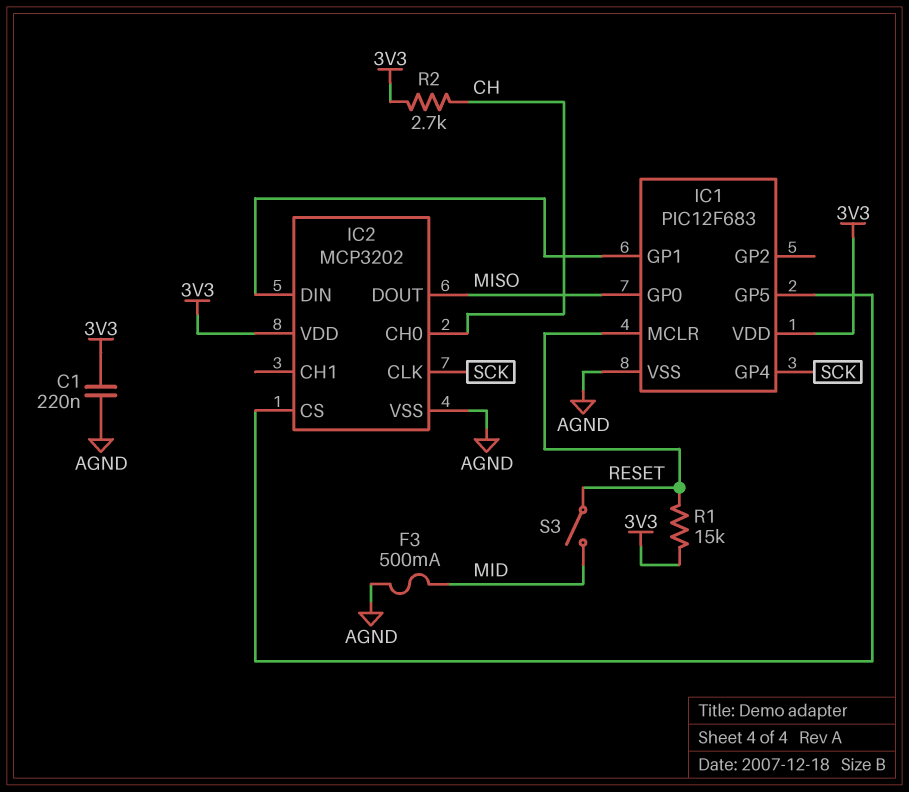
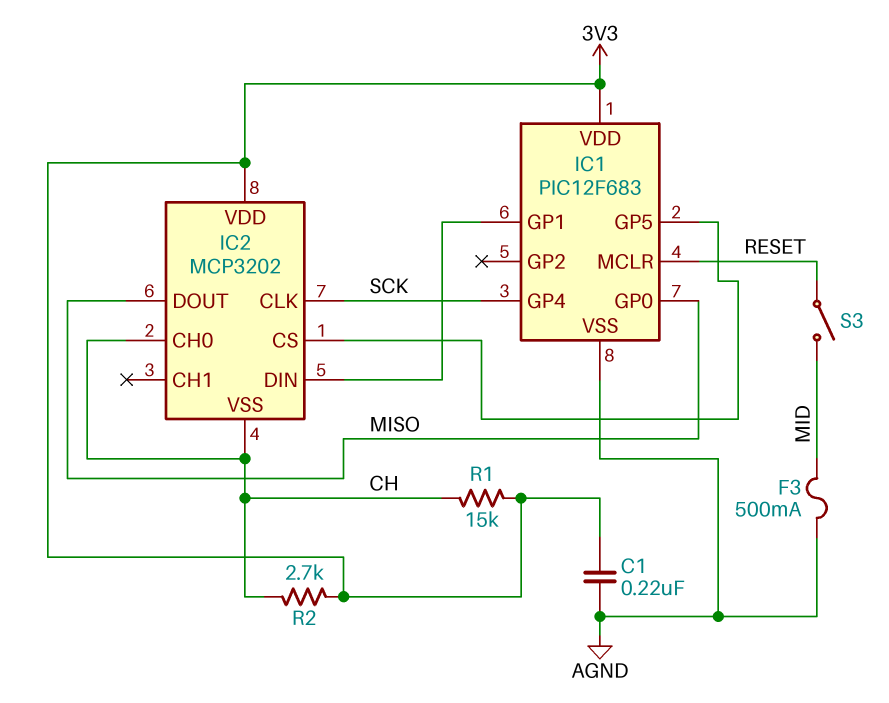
IC2 pin VSS: AGND -> CH
R1: 15k (3V3, RESET) -> 15k (3V3, CH)

